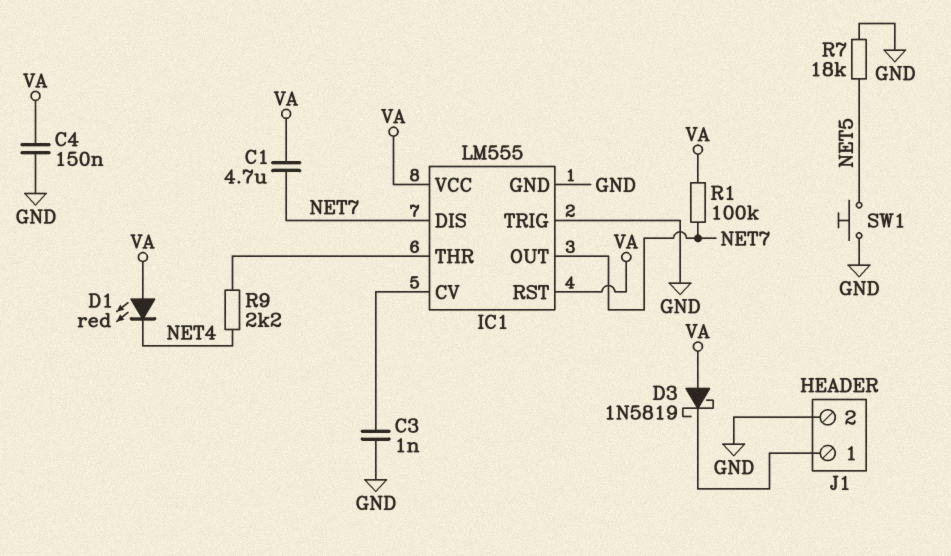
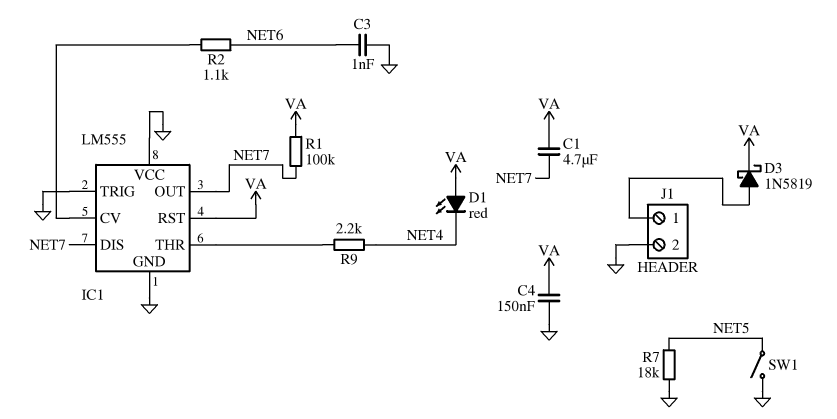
C3: 1nF (GND, IC1/CV) -> 1nF (GND, NET6)
D3: schottky 1N5819 (A VA, K J1/1) -> schottky 1N5819 (A J1/1, K VA)
IC1 pin VCC: VA -> GND
R2: none -> 1.1k (IC1/CV, NET6)
SW1: button (GND, NET5) -> switch (GND, NET5)

